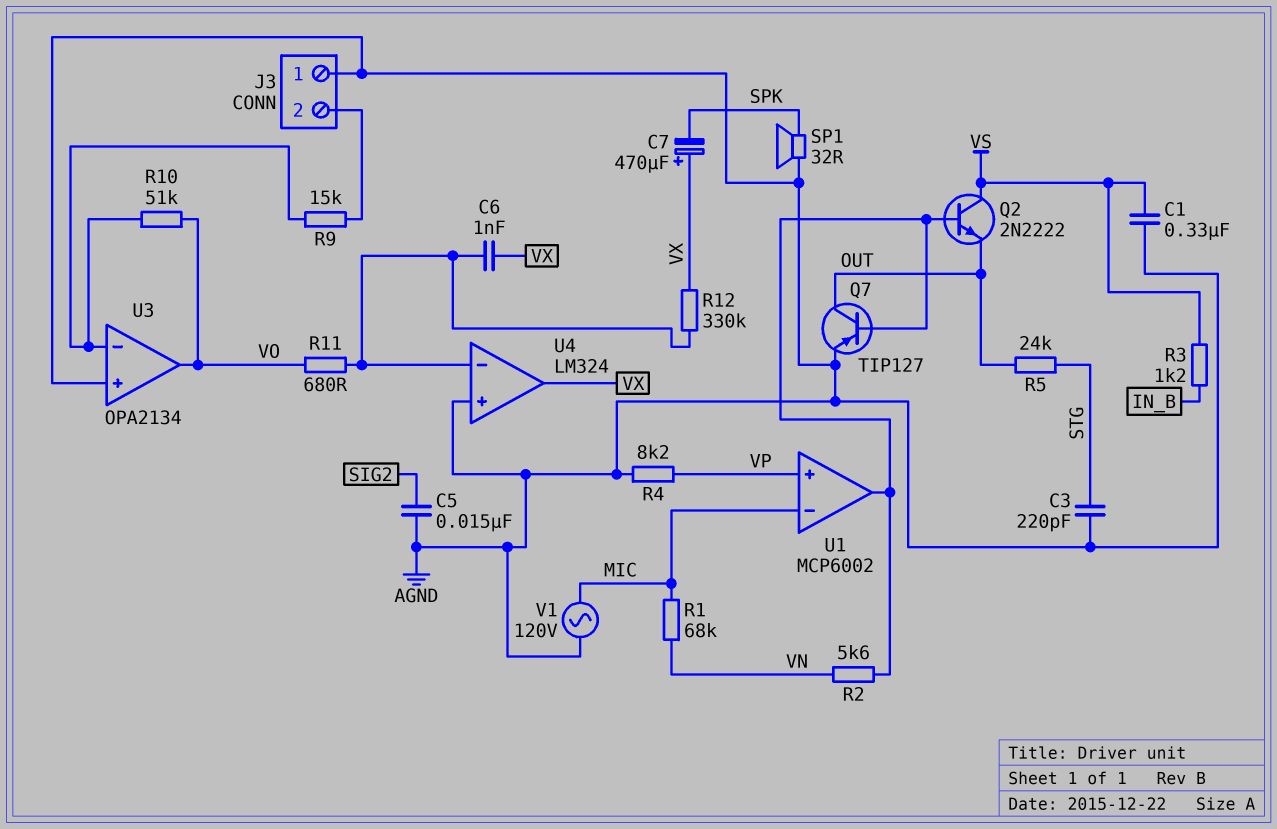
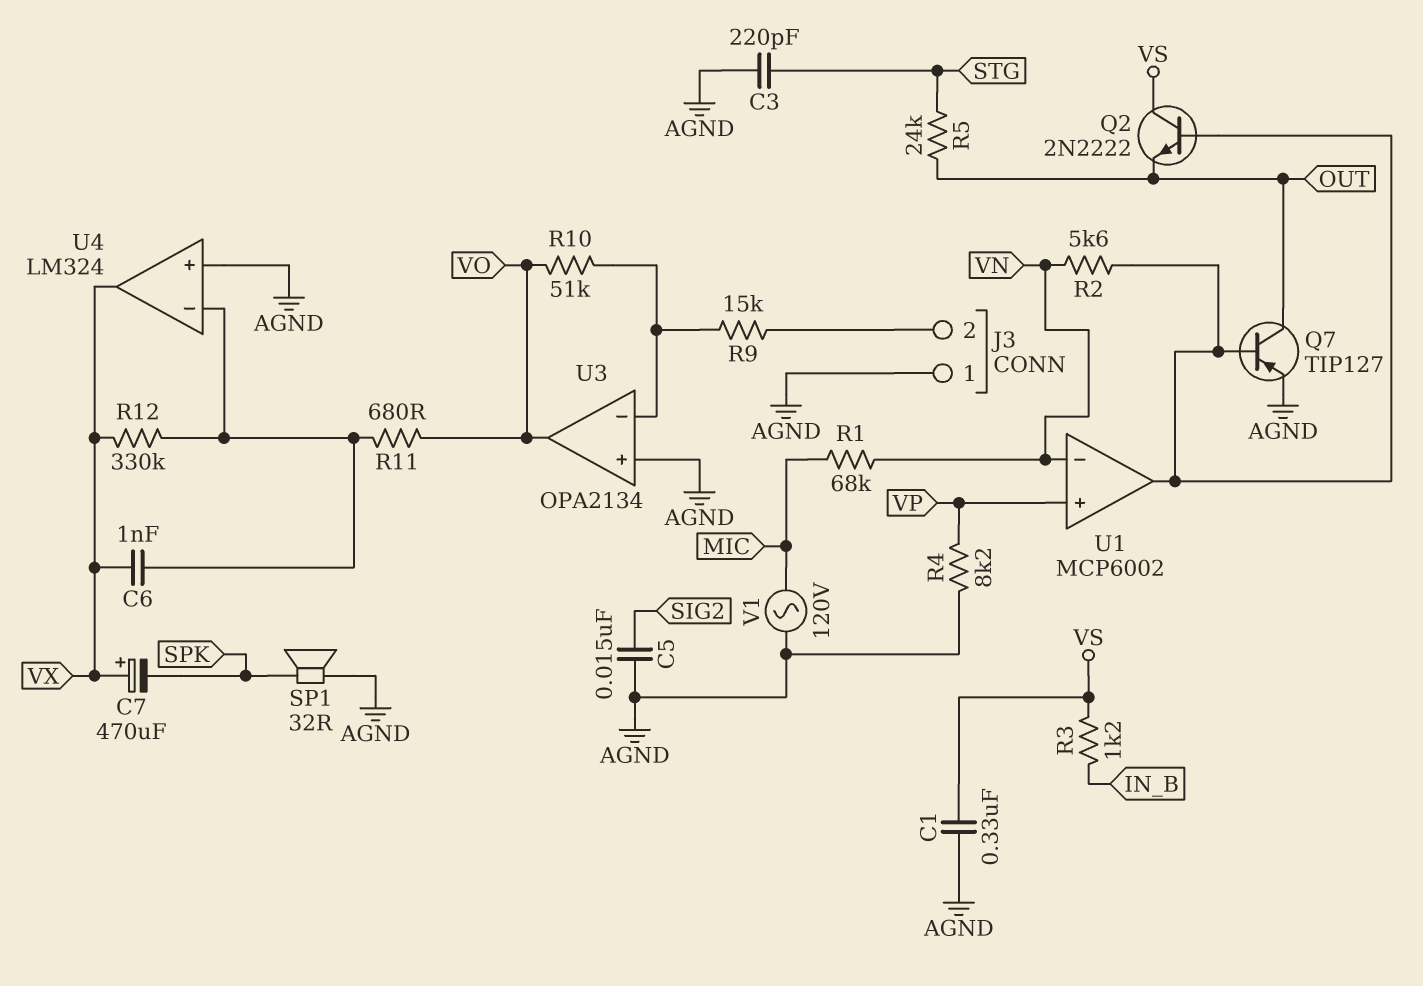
U1 pin in-: MIC -> VN

